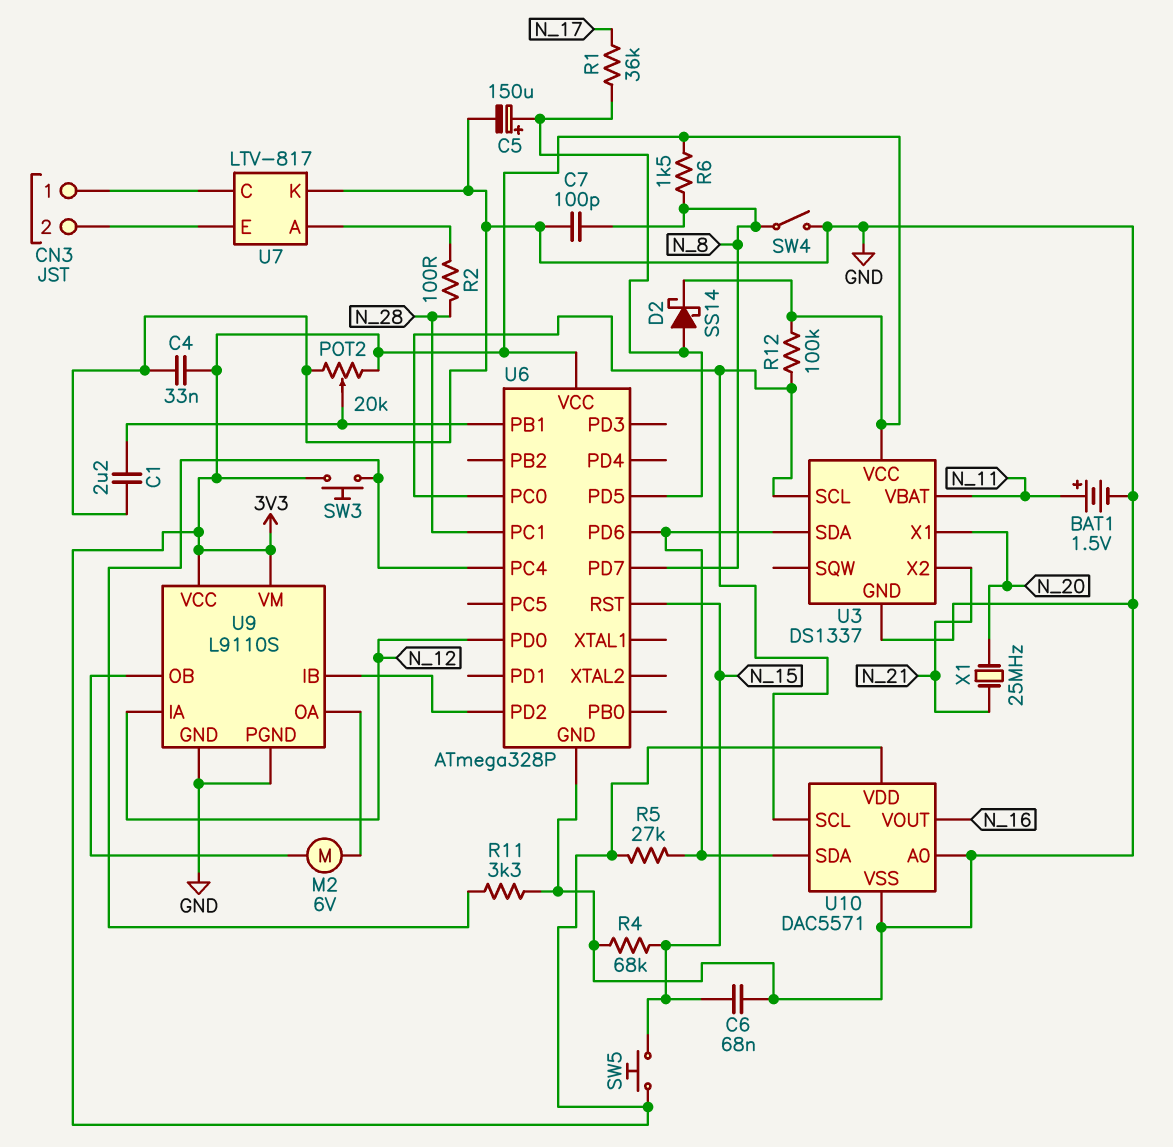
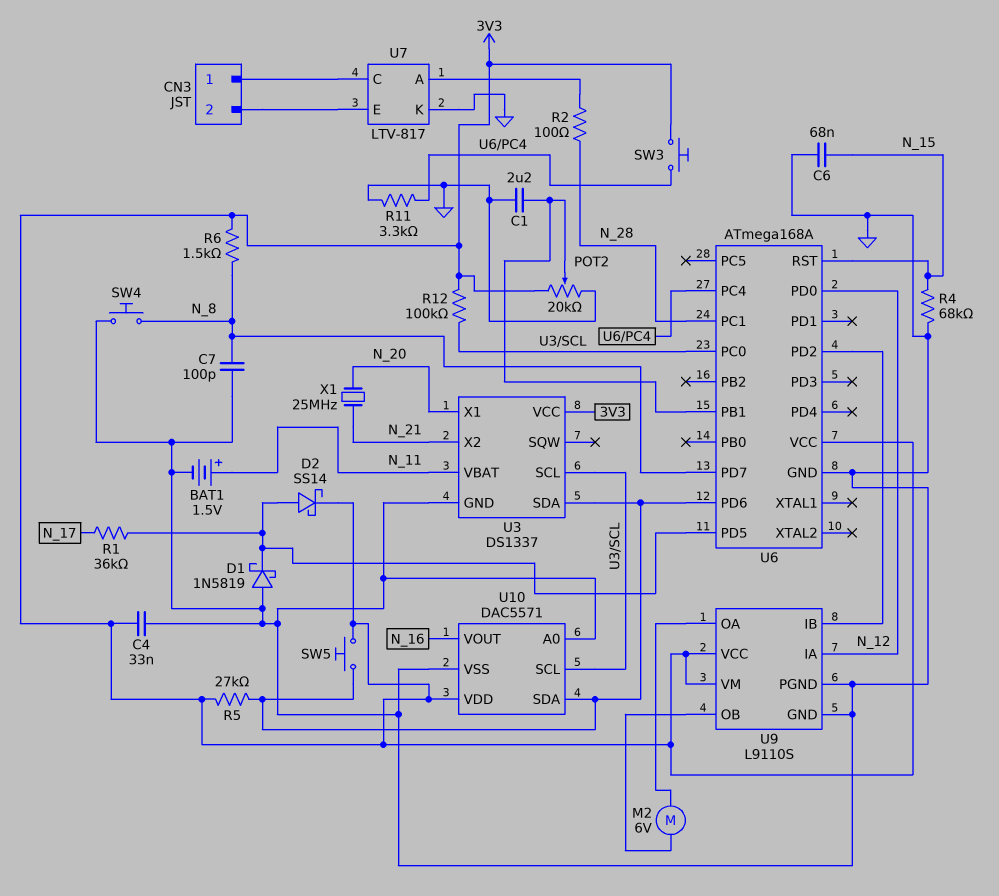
C5: 150uF (plus U6/PD5, minus GND) -> none
D1: none -> schottky 1N5819 (A GND, K U6/PD5)
SW4: switch (GND, N_8) -> button (GND, N_8)
SW5: button (3V3, N_15) -> button (3V3, U3/SDA)
U6: ATmega328P -> ATmega168A

